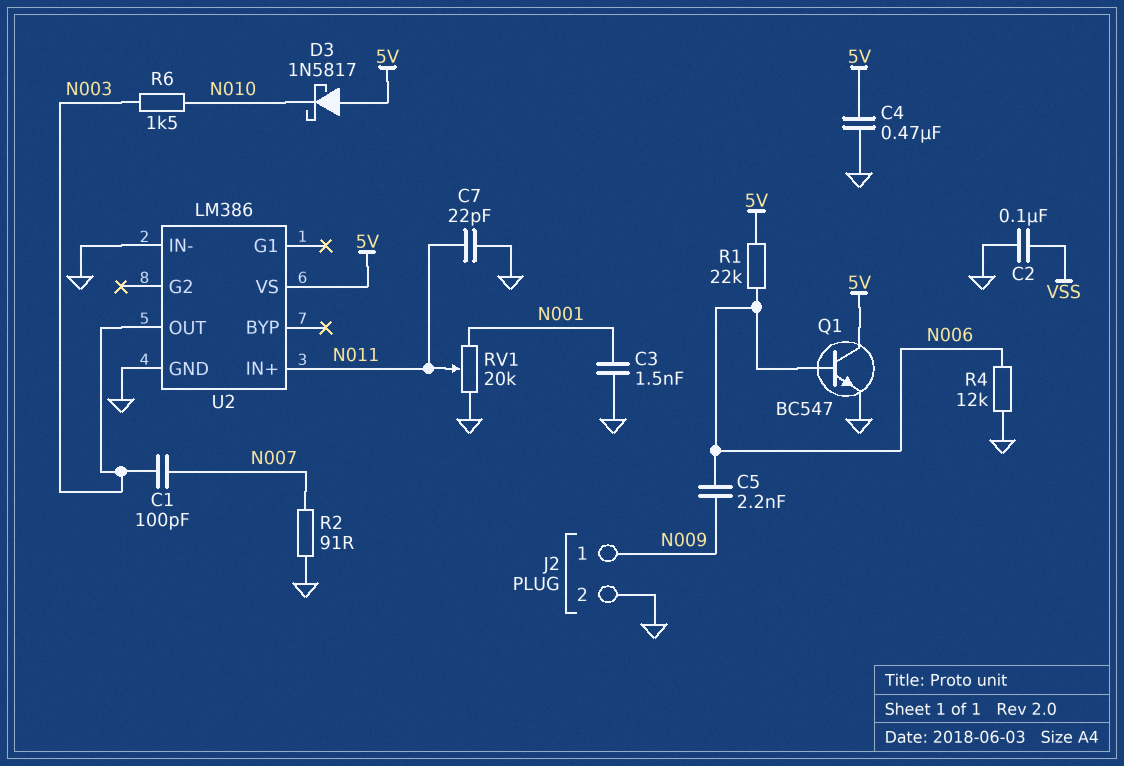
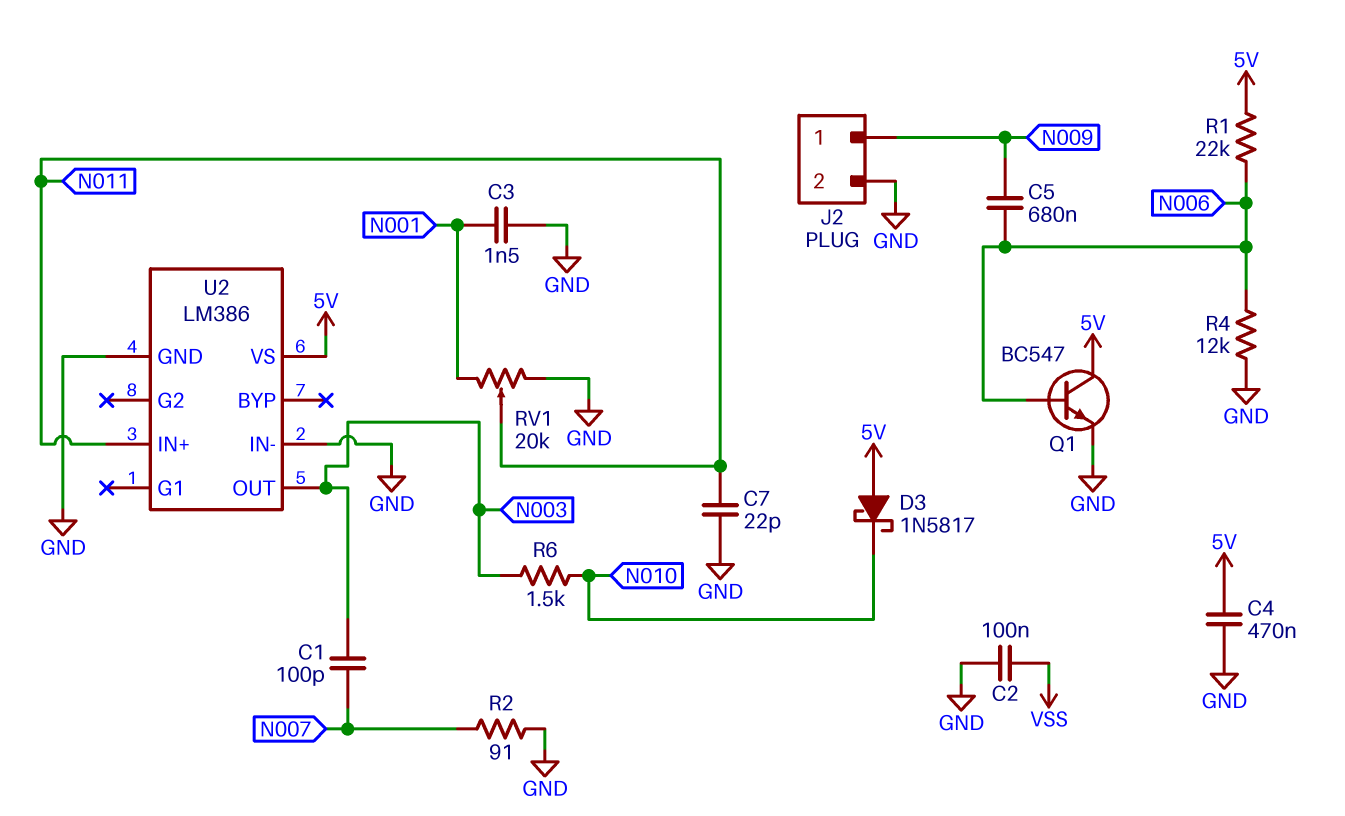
C5: 2.2nF (N006, N009) -> 680nF (N006, N009)

